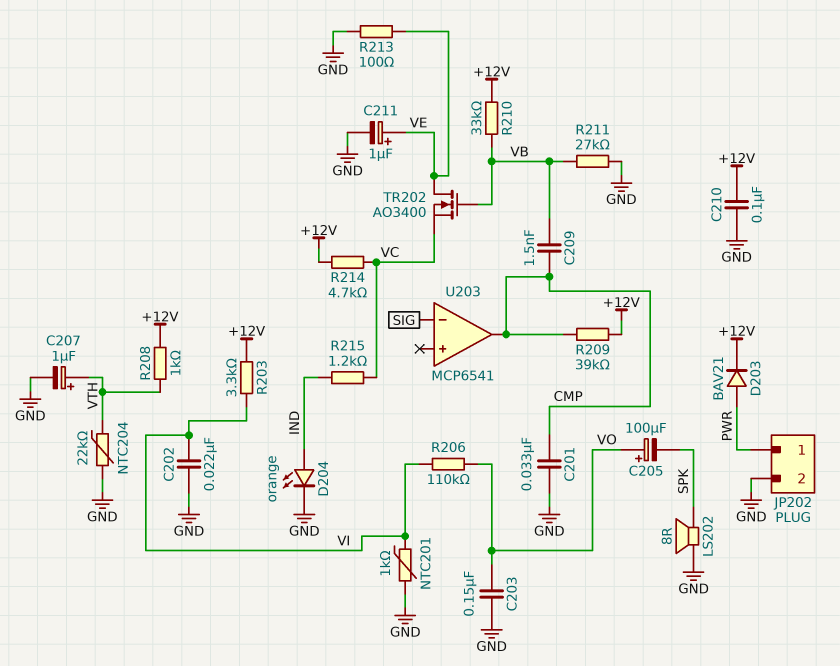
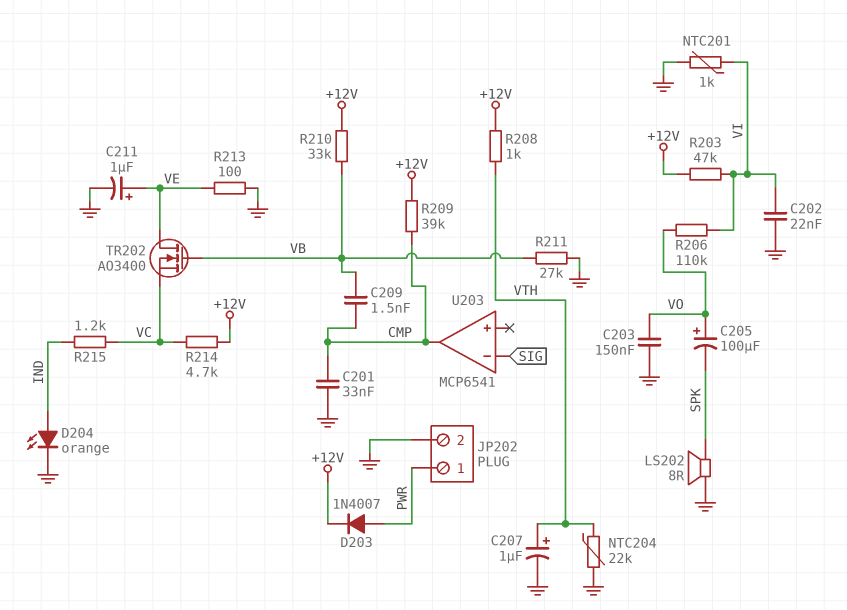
C210: 100nF (+12V, GND) -> none
D203: diode BAV21 (A PWR, K +12V) -> diode 1N4007 (A PWR, K +12V)
R203: 3.3k (+12V, VI) -> 47k (+12V, VI)

